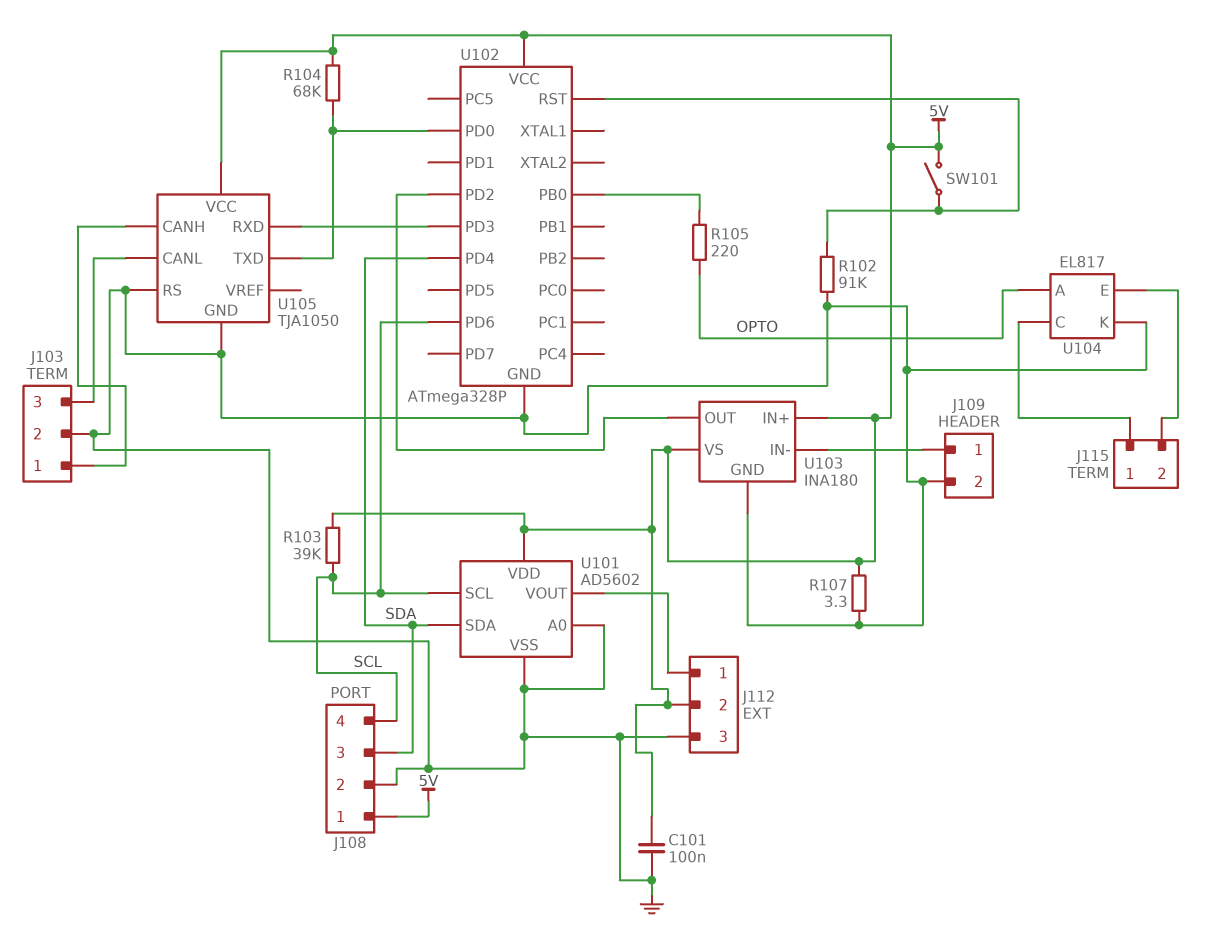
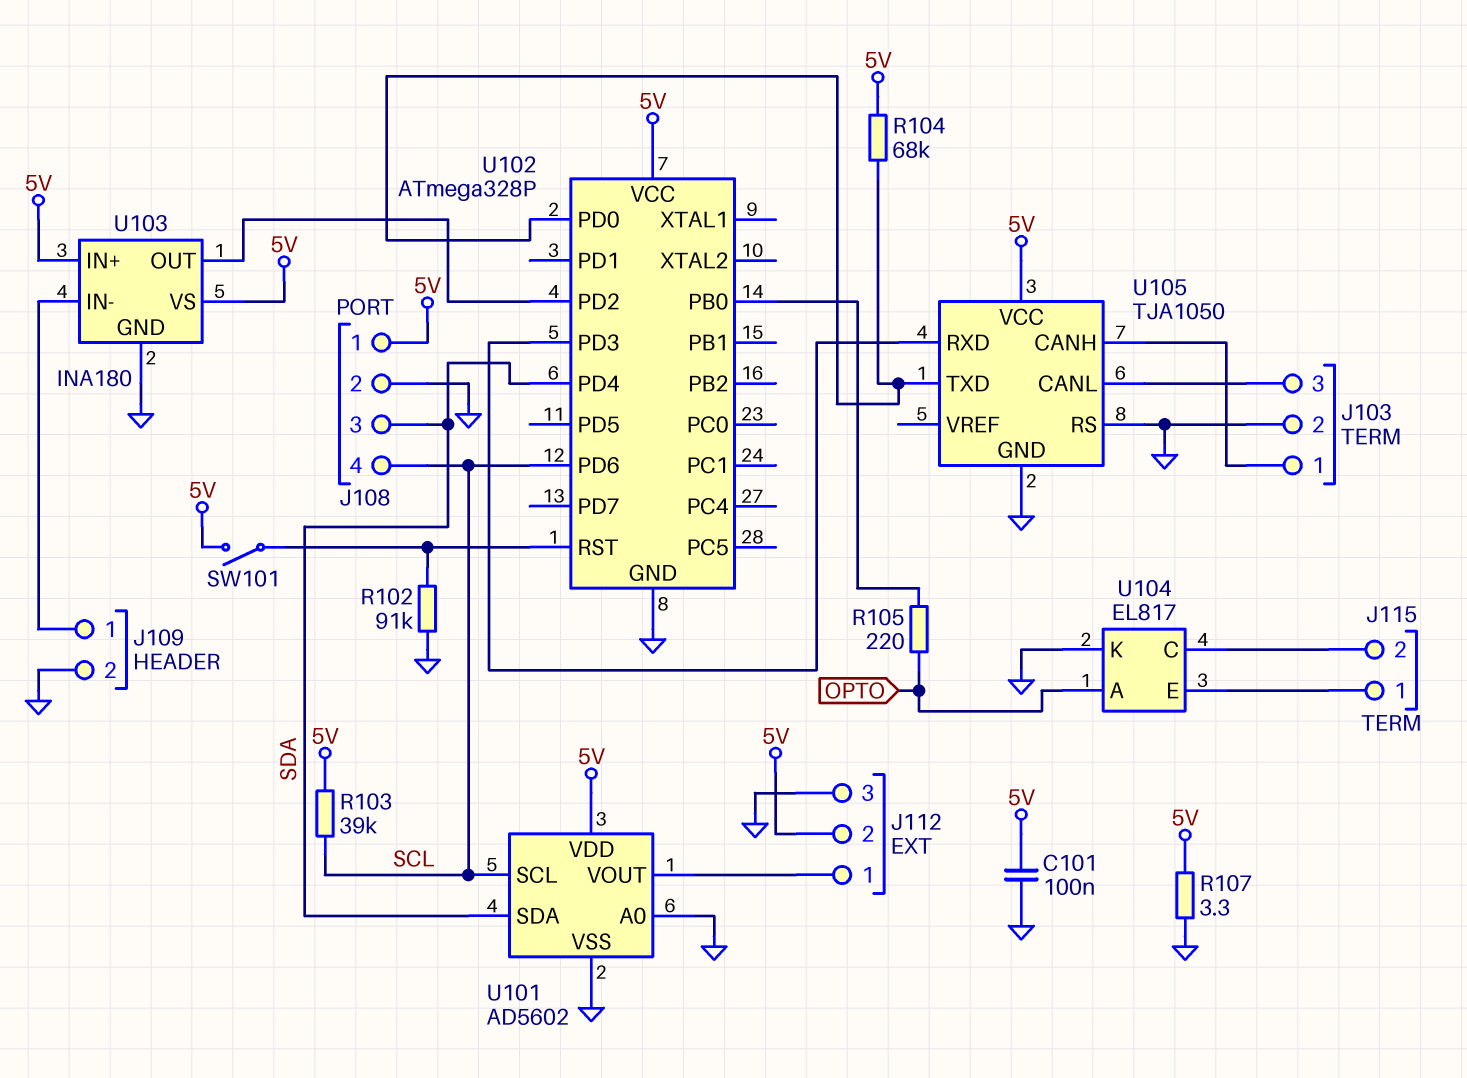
U104 pin C: J115/1 -> J115/2
U104 pin E: J115/2 -> J115/1

